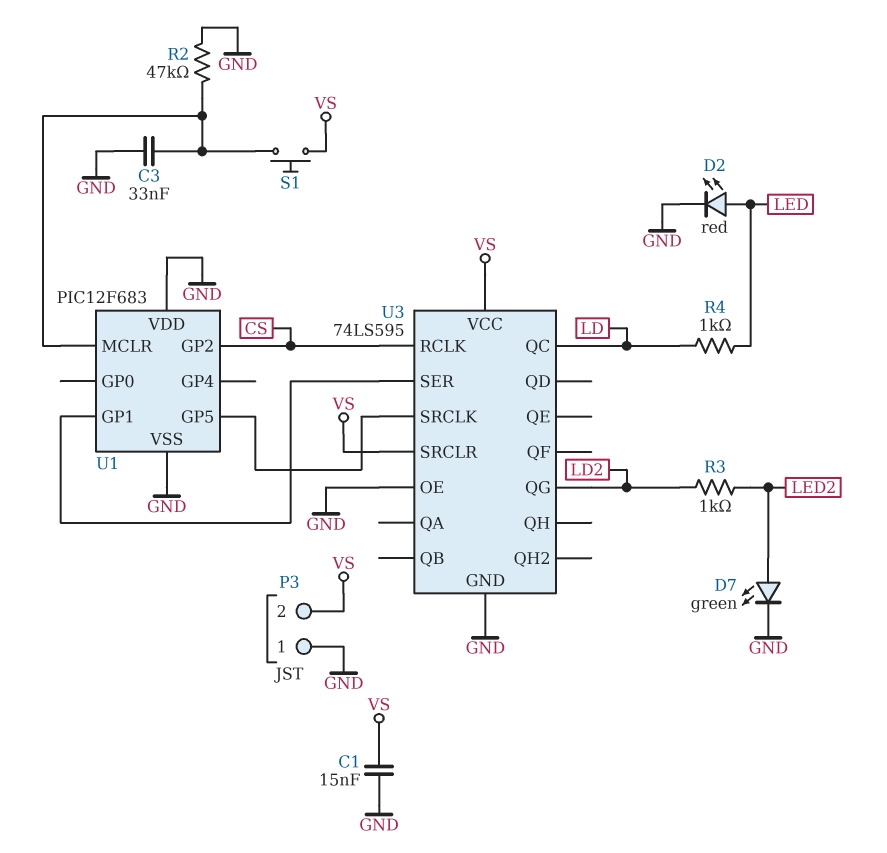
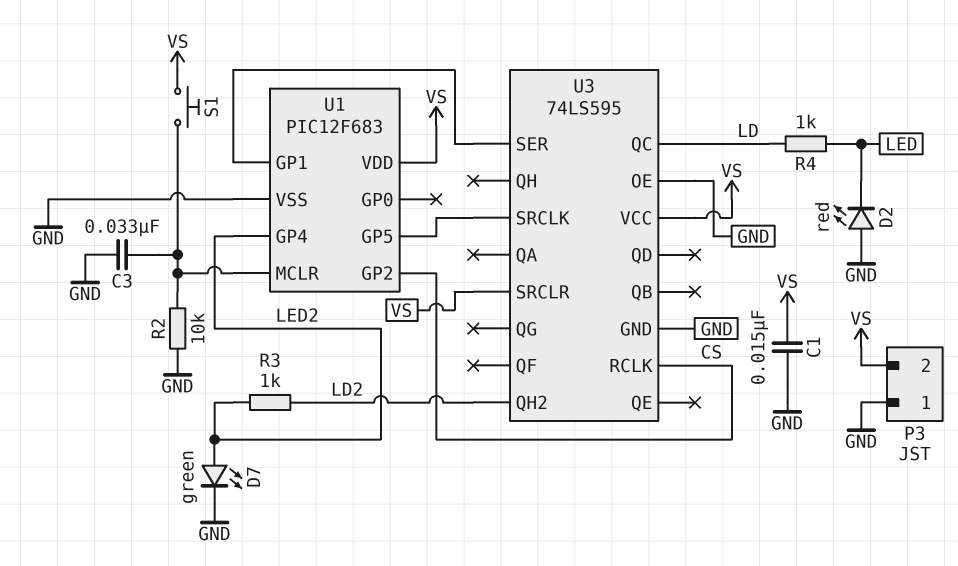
D2: LED red (A LED, K GND) -> LED red (A GND, K LED)
R2: 47k (GND, U1/MCLR) -> 10k (GND, U1/MCLR)
U1 pin GP4: none -> LED2
U1 pin VDD: GND -> VS
U3 pin QG: LD2 -> none
U3 pin QH2: none -> LD2

